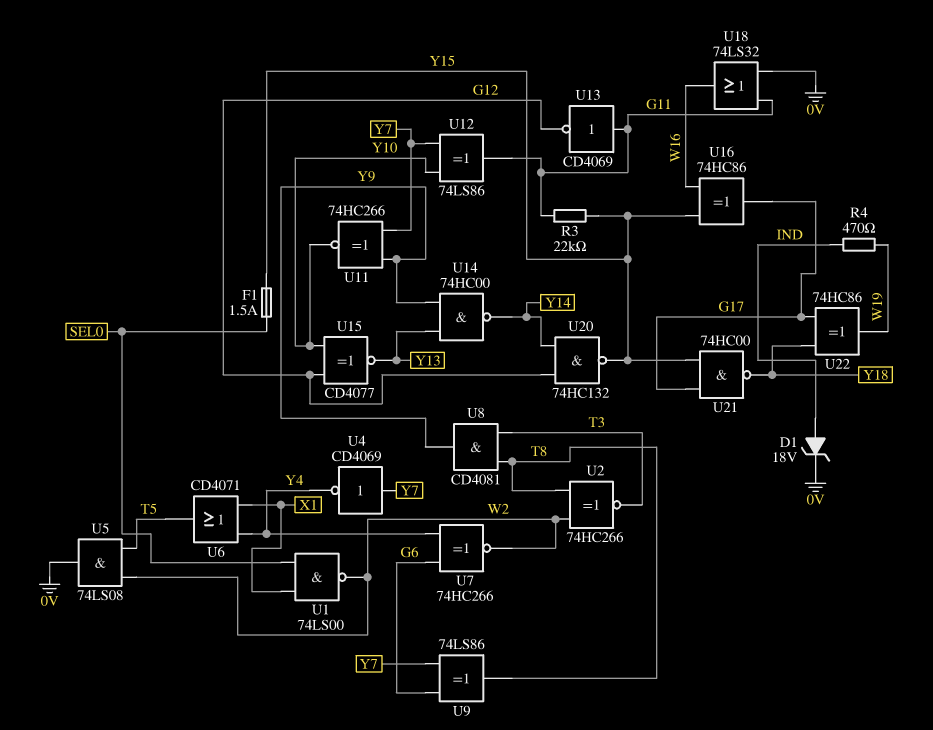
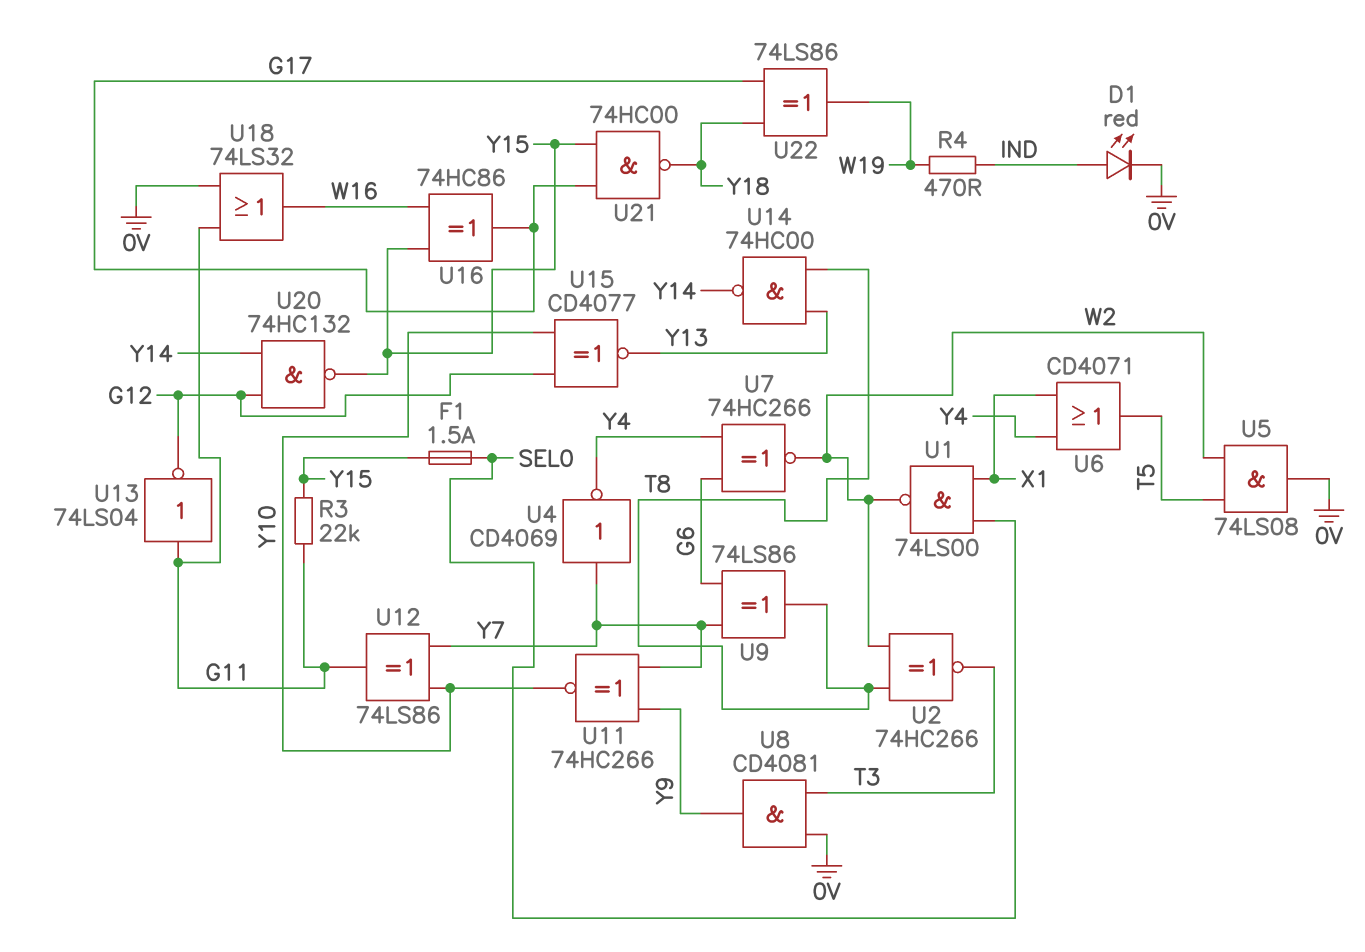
D1: zener 18V (A IND, K 0V) -> LED red (A IND, K 0V)
U8: AND CD4081 (in T3, in T8, out Y9) -> AND CD4081 (in 0V, in T3, out Y9)
U13: NOT CD4069 (in G11, out G12) -> NOT 74LS04 (in G11, out G12)
U14: NAND 74HC00 (in Y9, in Y13, out Y14) -> NAND 74HC00 (in T8, in Y13, out Y14)
U22: XOR 74HC86 (in G17, in Y18, out W19) -> XOR 74LS86 (in G17, in Y18, out W19)

